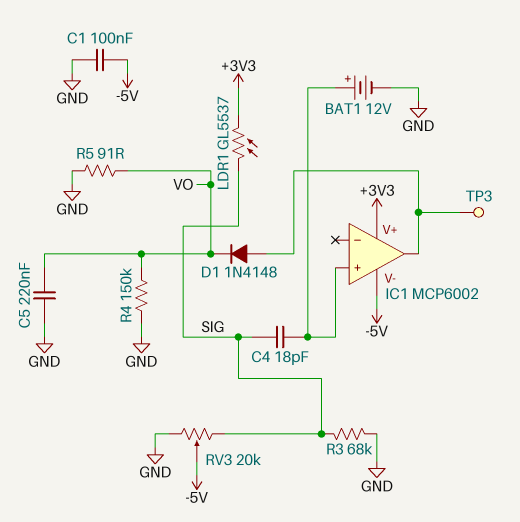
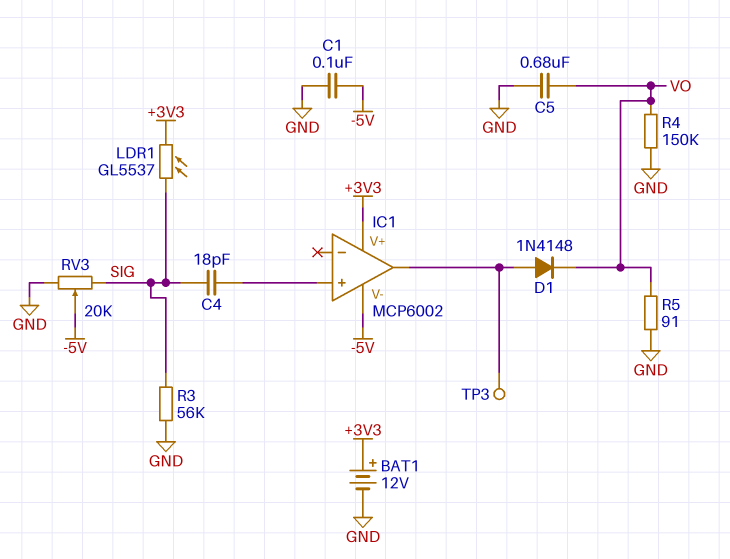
BAT1: 12V (plus IC1/in+, minus GND) -> 12V (plus +3V3, minus GND)
C5: 220nF (GND, VO) -> 680nF (GND, VO)
R3: 68k (GND, SIG) -> 56k (GND, SIG)

